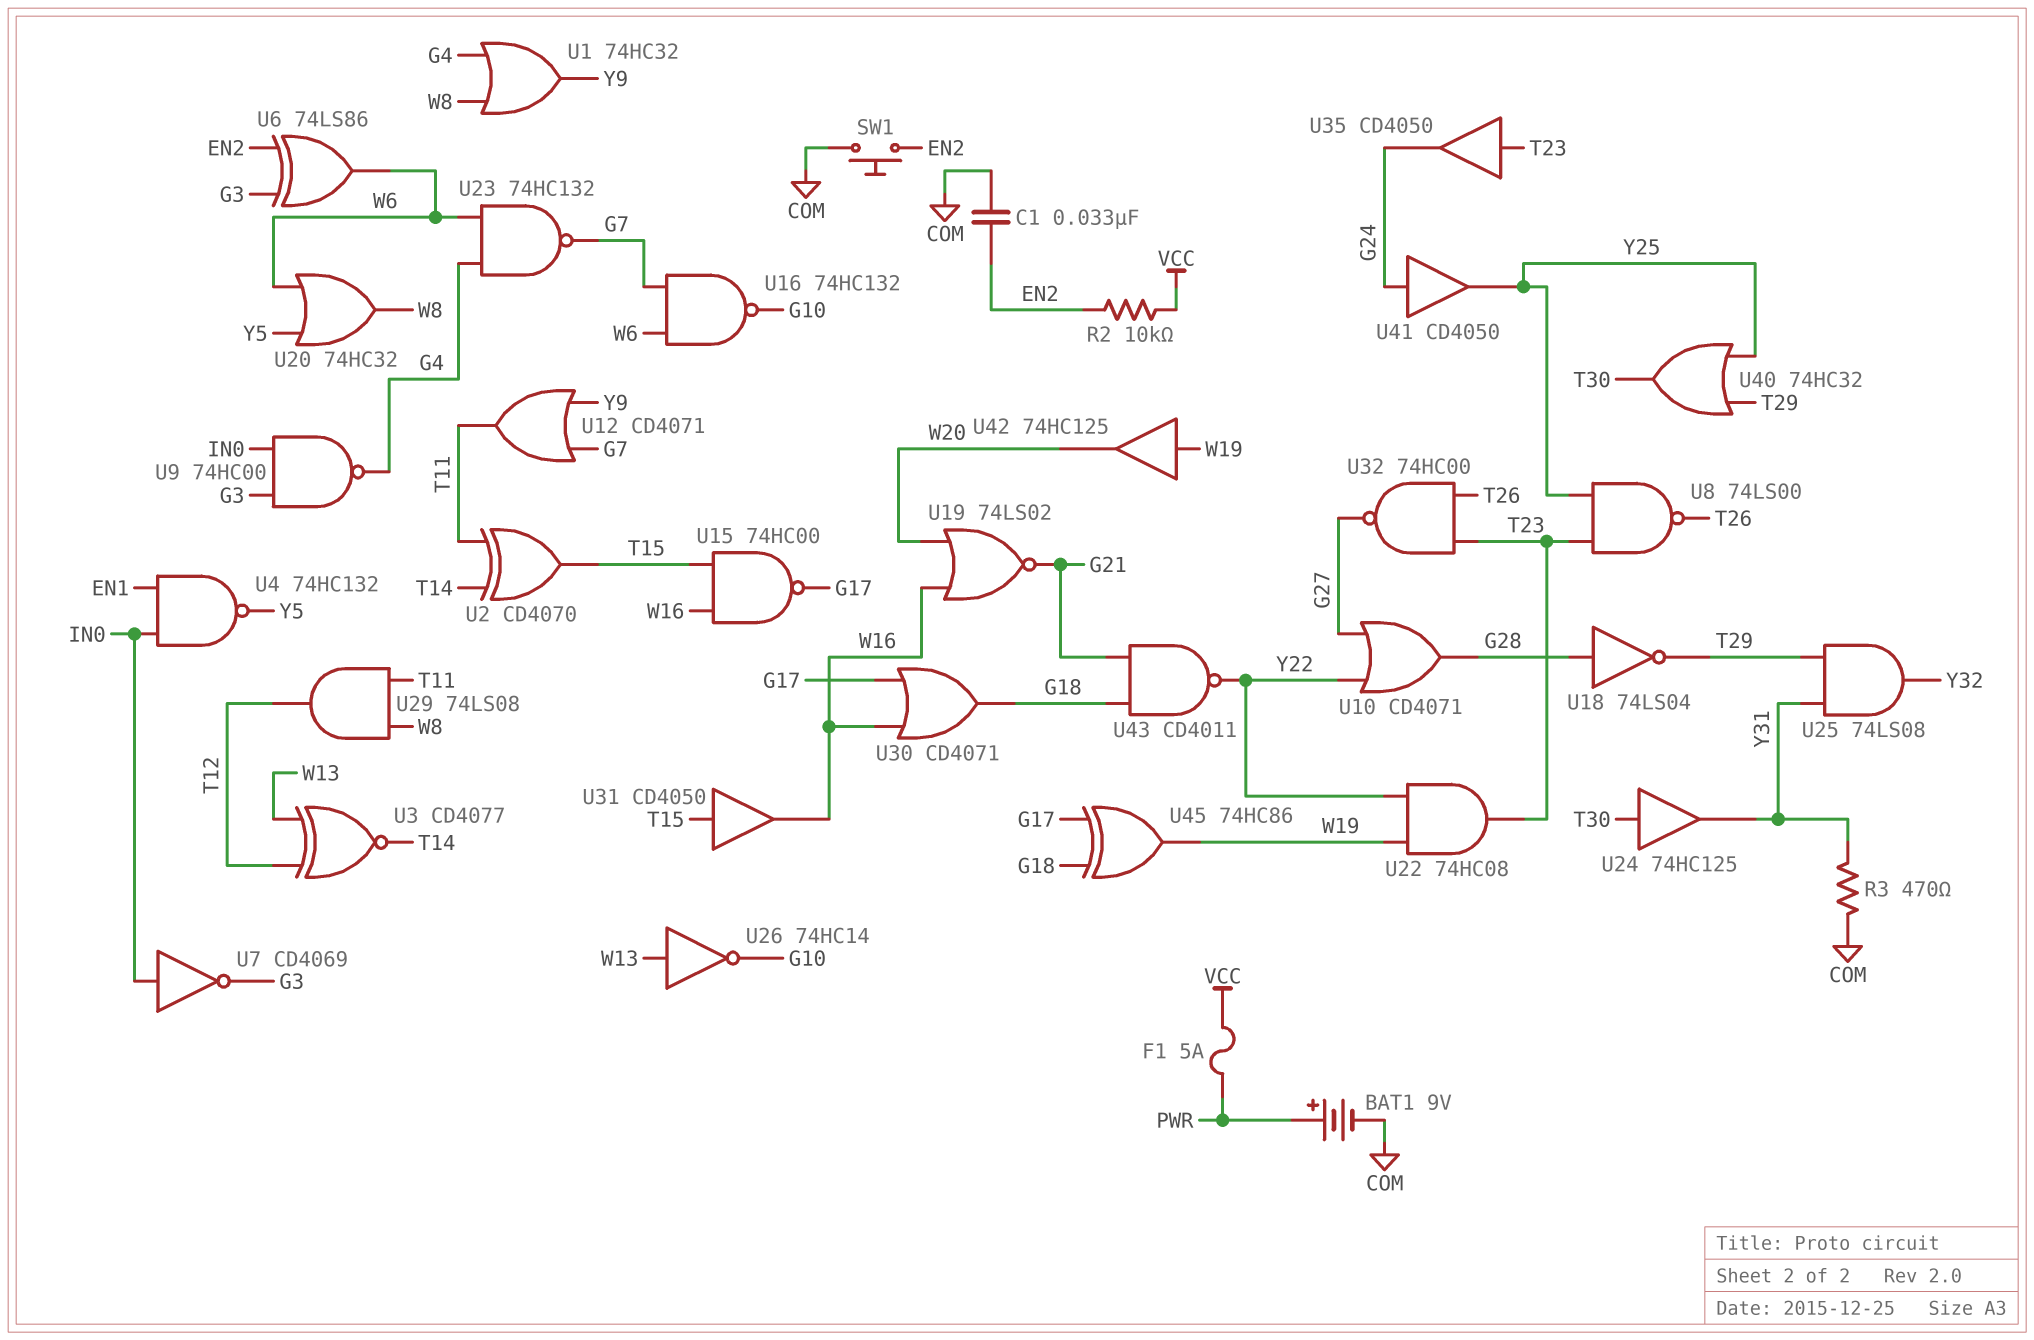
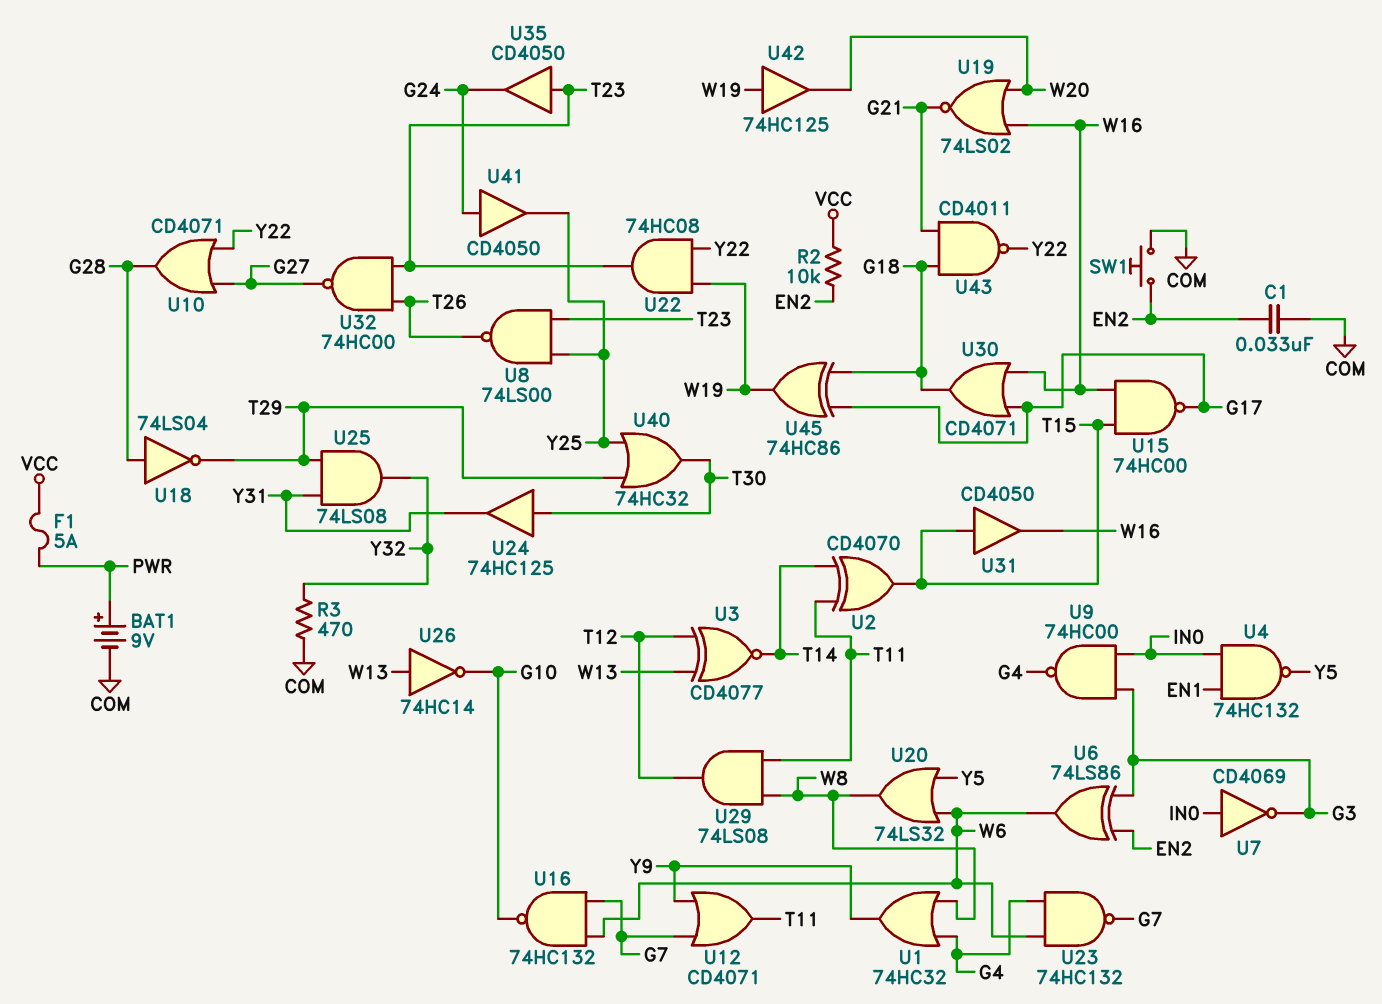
R3: 470 (COM, Y31) -> 470 (COM, Y32)
U20: OR 74HC32 (in W6, in Y5, out W8) -> OR 74LS32 (in W6, in Y5, out W8)

